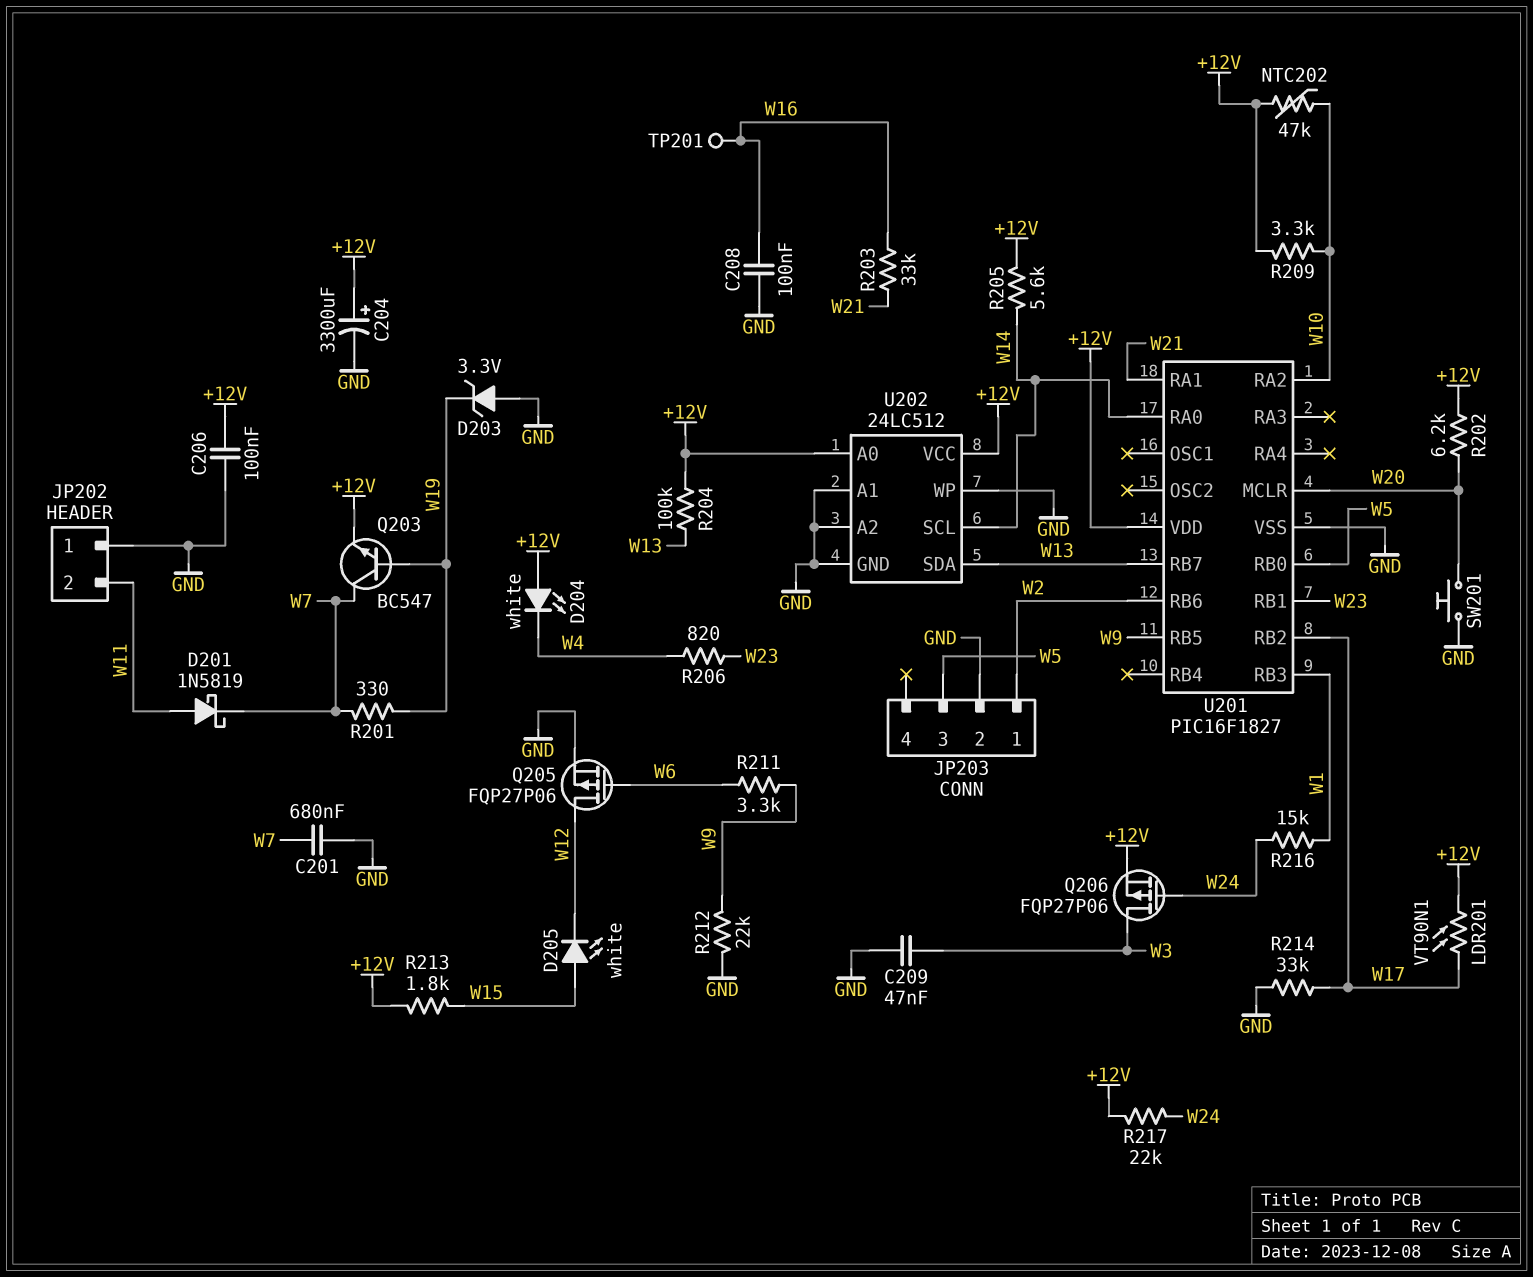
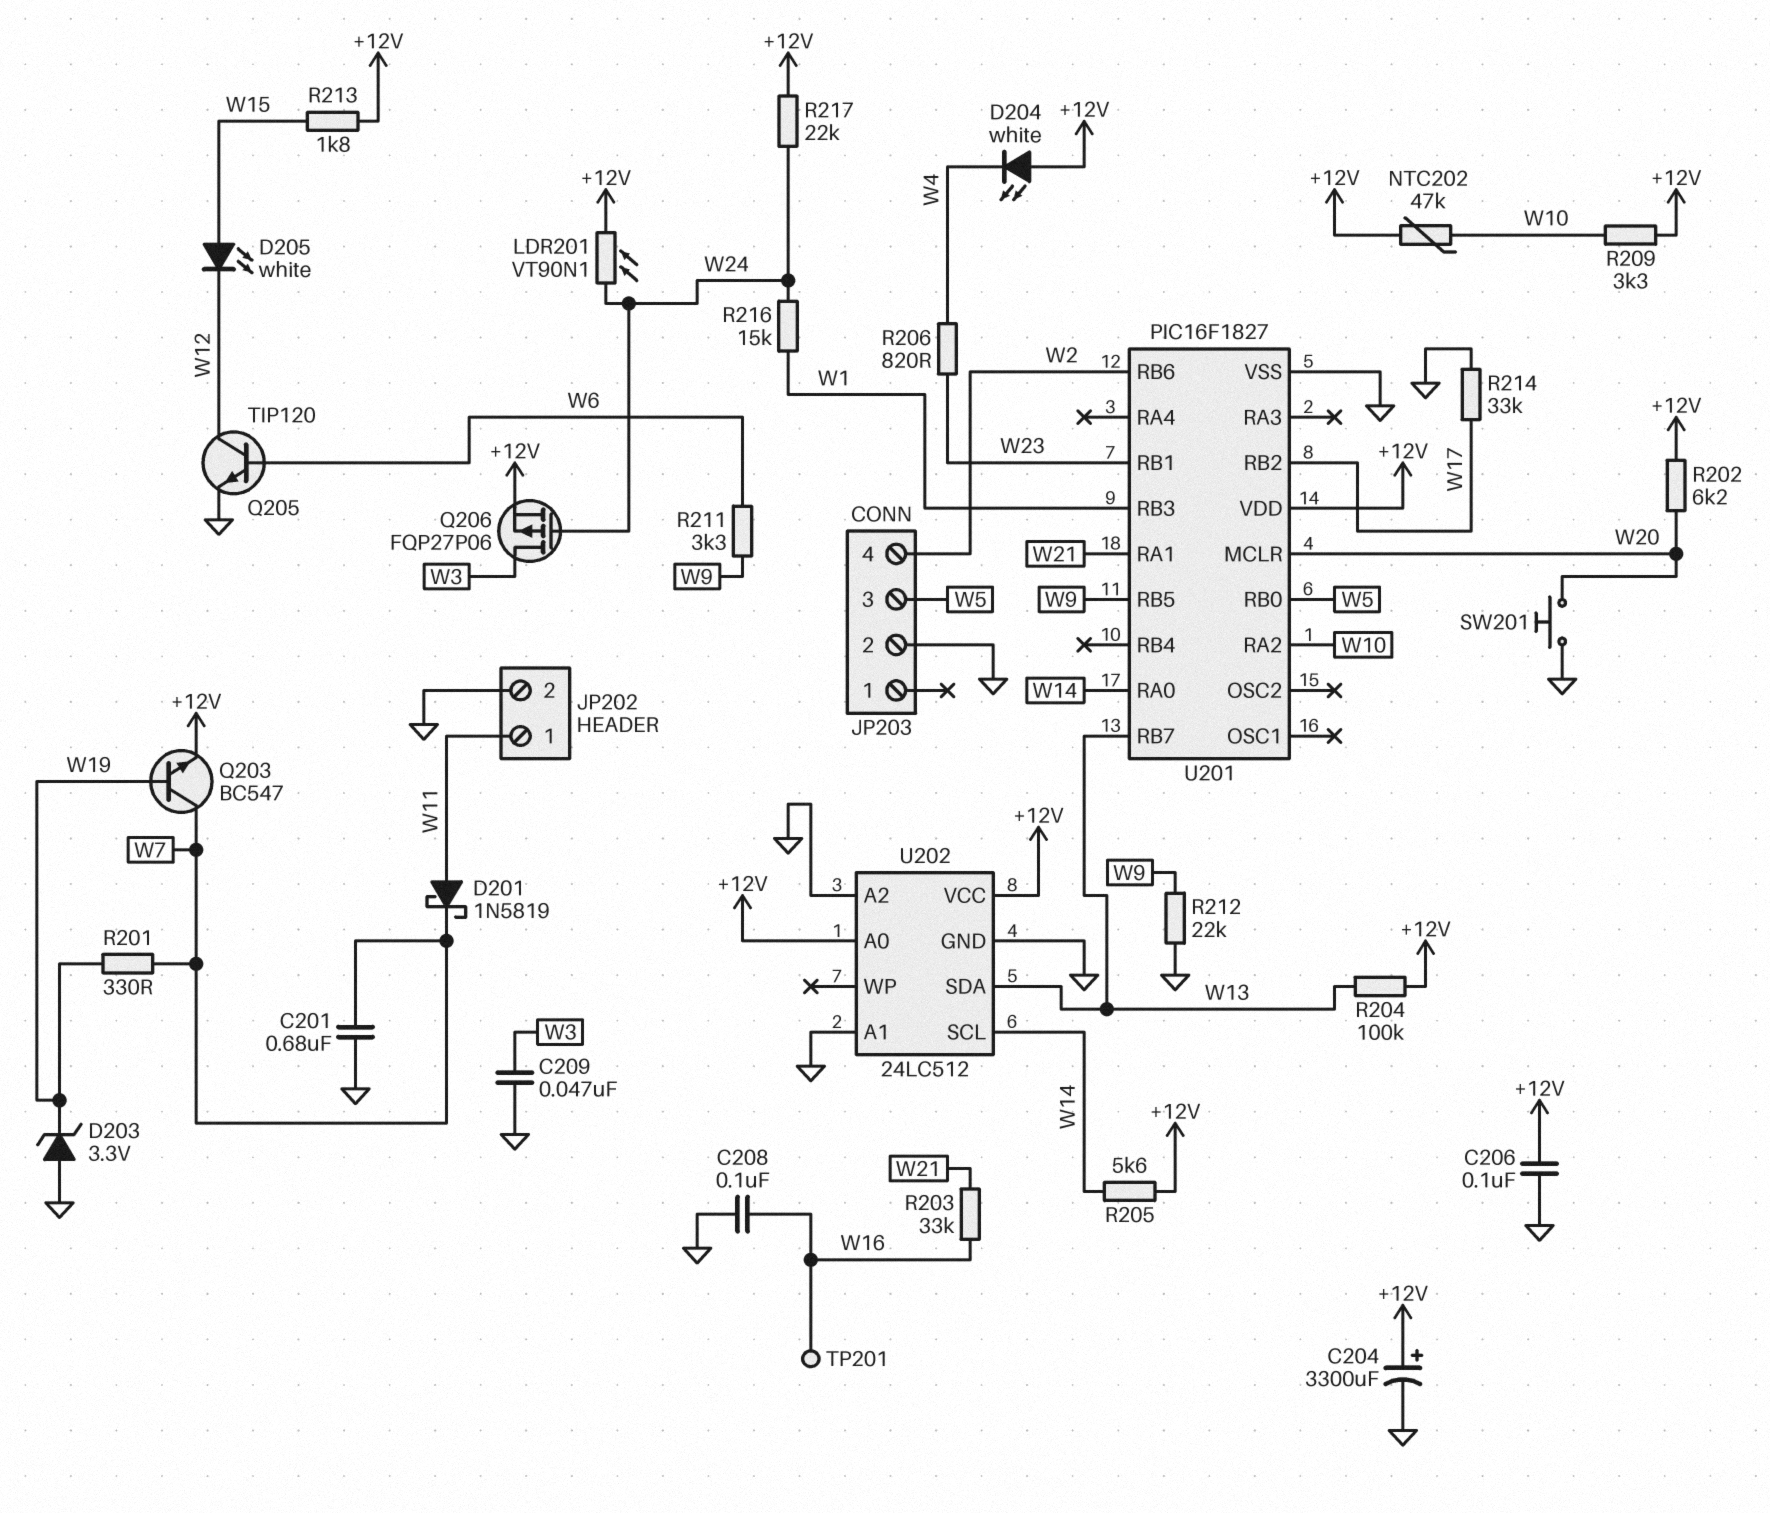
JP202 pin 1: GND -> W11
JP202 pin 2: W11 -> GND
JP203 pin 1: W2 -> none
JP203 pin 4: none -> W2
LDR201: VT90N1 (+12V, W17) -> VT90N1 (+12V, W24)
Q205: PMOS FQP27P06 (G W6, D W12, S GND) -> NPN TIP120 (B W6, C W12, E GND)
U202 pin WP: GND -> none

